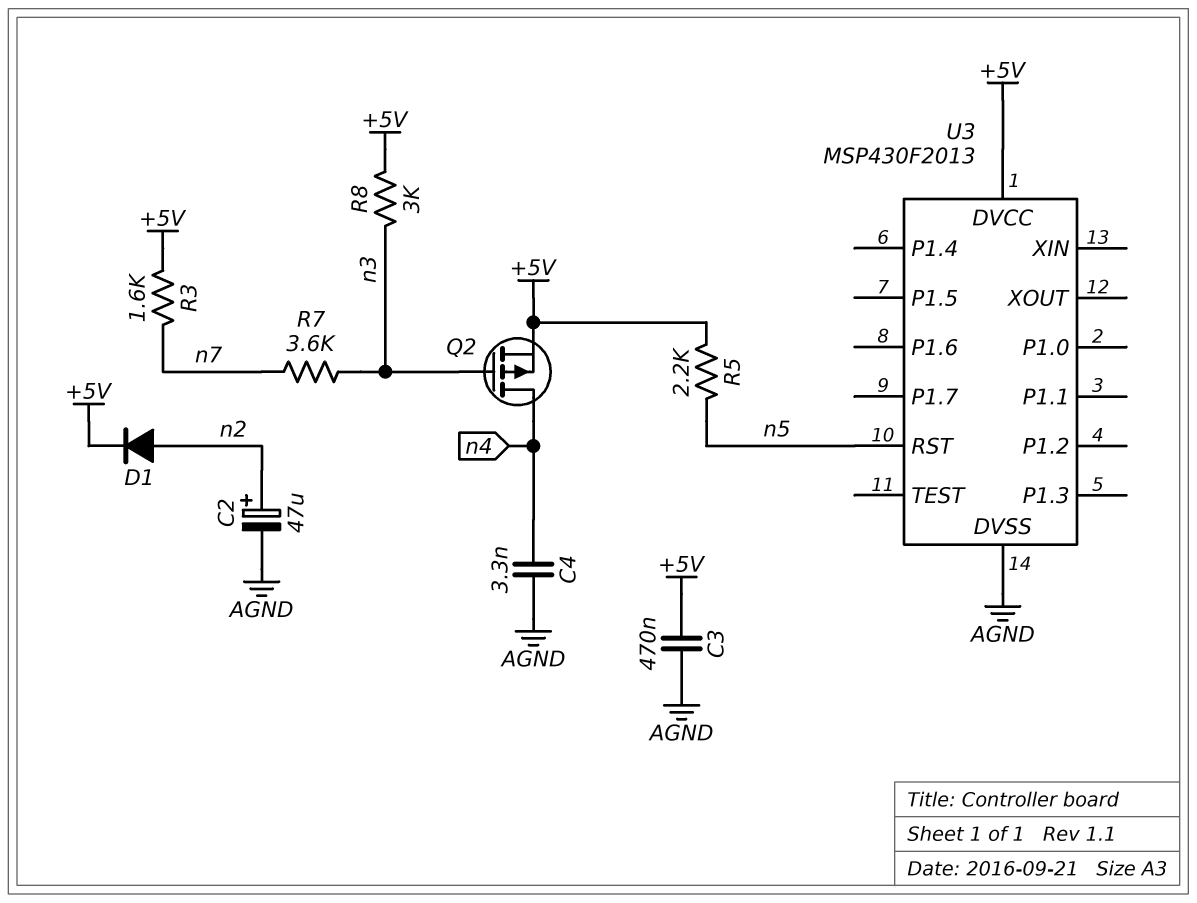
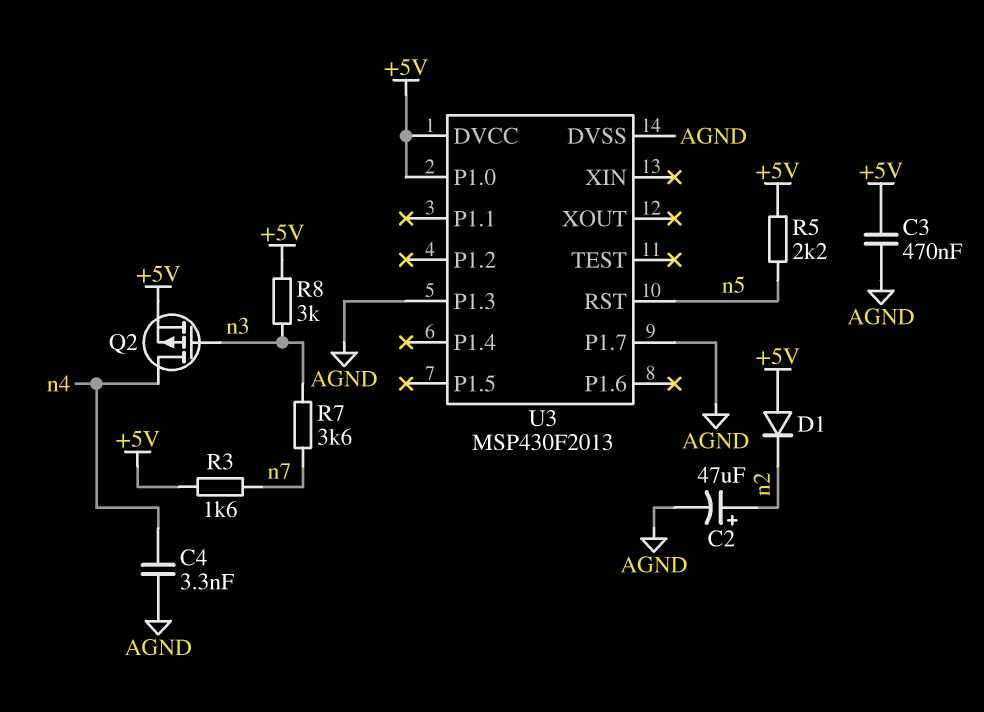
D1: diode (A n2, K +5V) -> diode (A +5V, K n2)
U3 pin P1.0: none -> +5V
U3 pin P1.3: none -> AGND
U3 pin P1.7: none -> AGND

